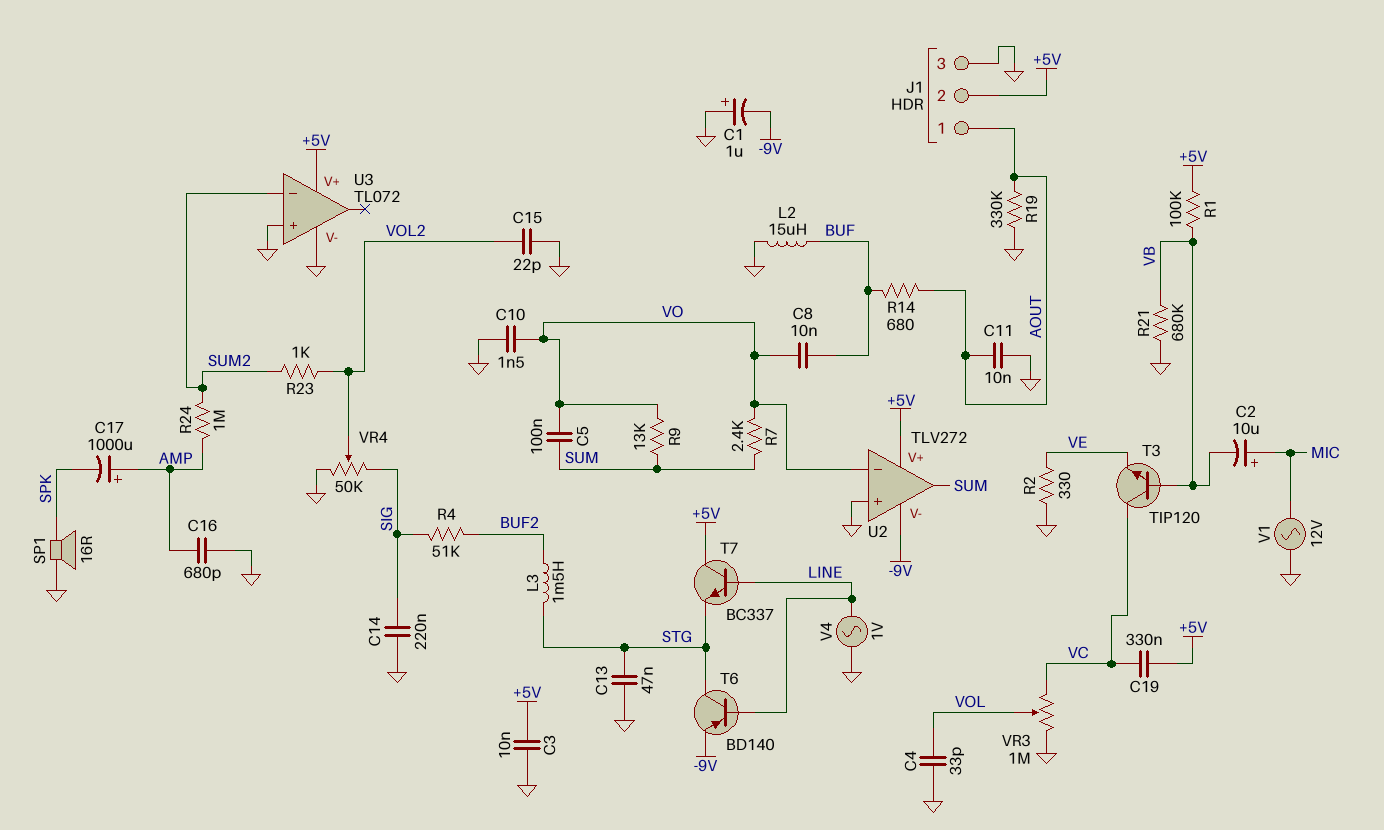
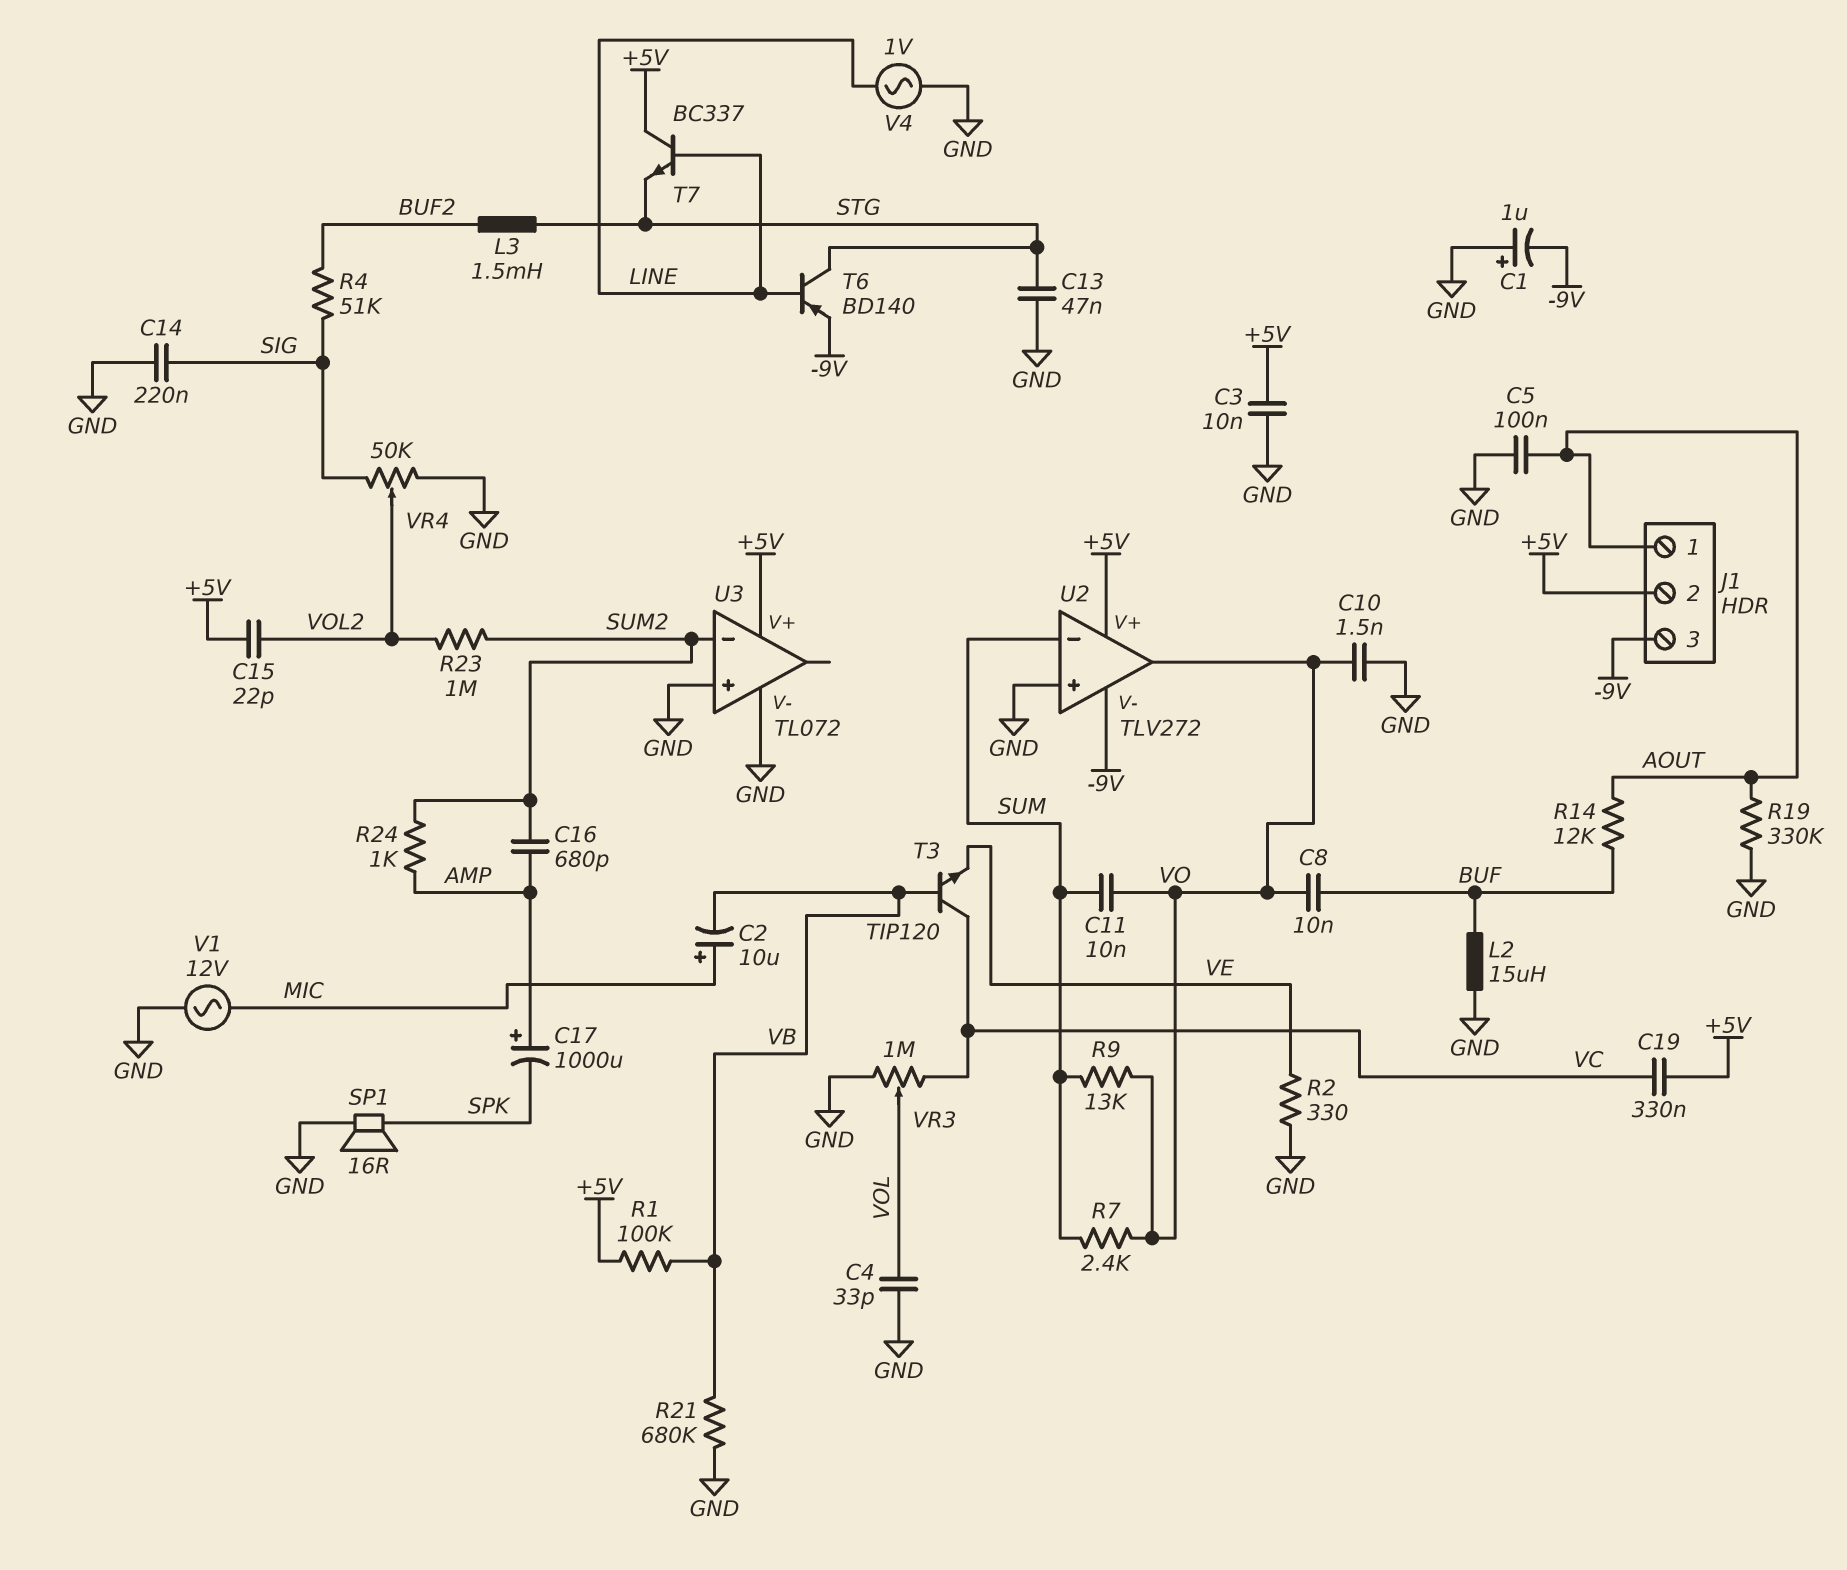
C5: 100nF (SUM, VO) -> 100nF (AOUT, GND)
C11: 10nF (AOUT, GND) -> 10nF (SUM, VO)
C15: 22pF (GND, VOL2) -> 22pF (+5V, VOL2)
C16: 680pF (AMP, GND) -> 680pF (AMP, SUM2)
J1 pin 3: GND -> -9V
R14: 680 (AOUT, BUF) -> 12k (AOUT, BUF)
R23: 1k (SUM2, VOL2) -> 1M (SUM2, VOL2)
R24: 1M (AMP, SUM2) -> 1k (AMP, SUM2)
U2 pin in-: VO -> SUM
U2 pin out: SUM -> VO

